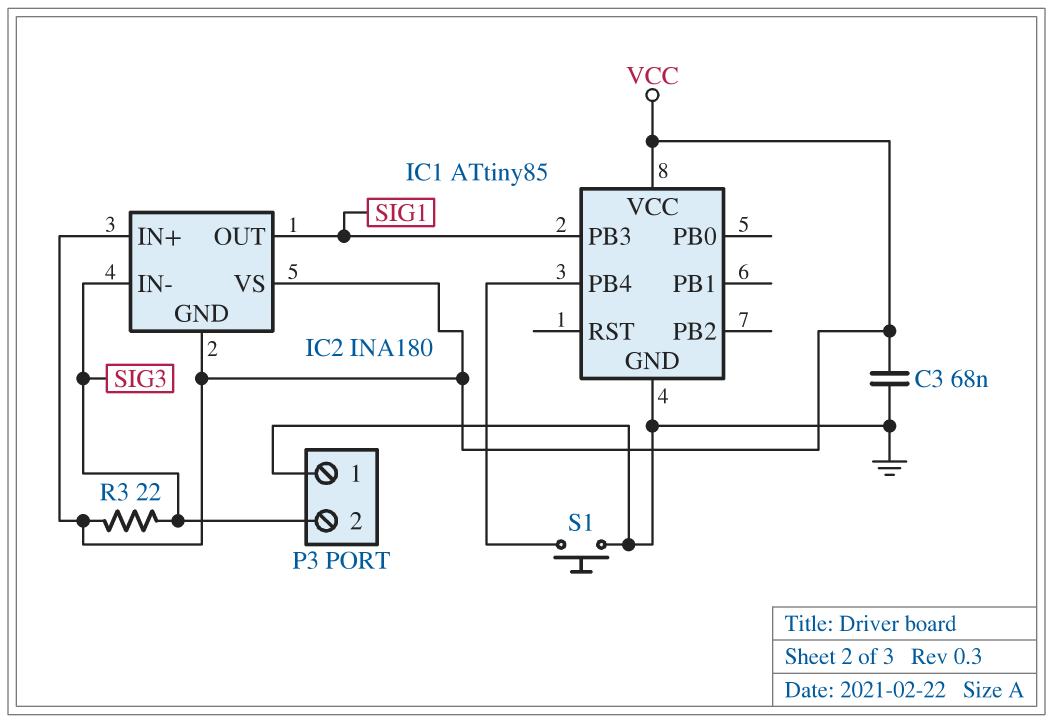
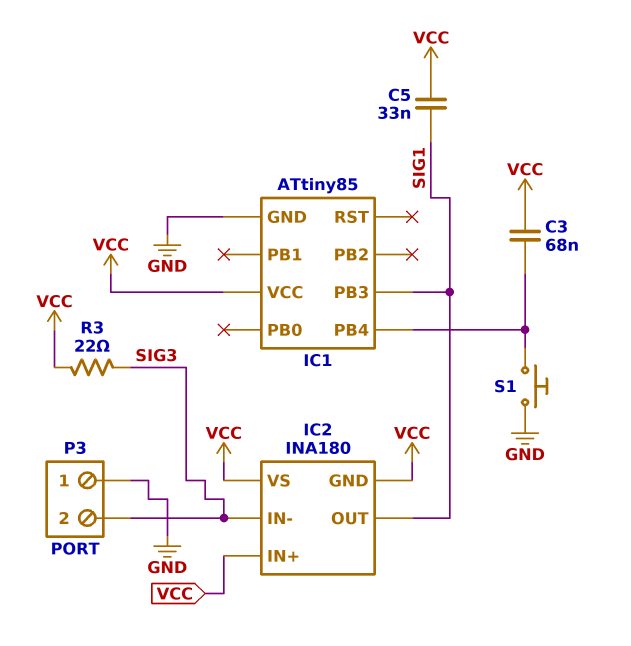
C3: 68nF (GND, VCC) -> 68nF (IC1/PB4, VCC)
C5: none -> 33nF (SIG1, VCC)

